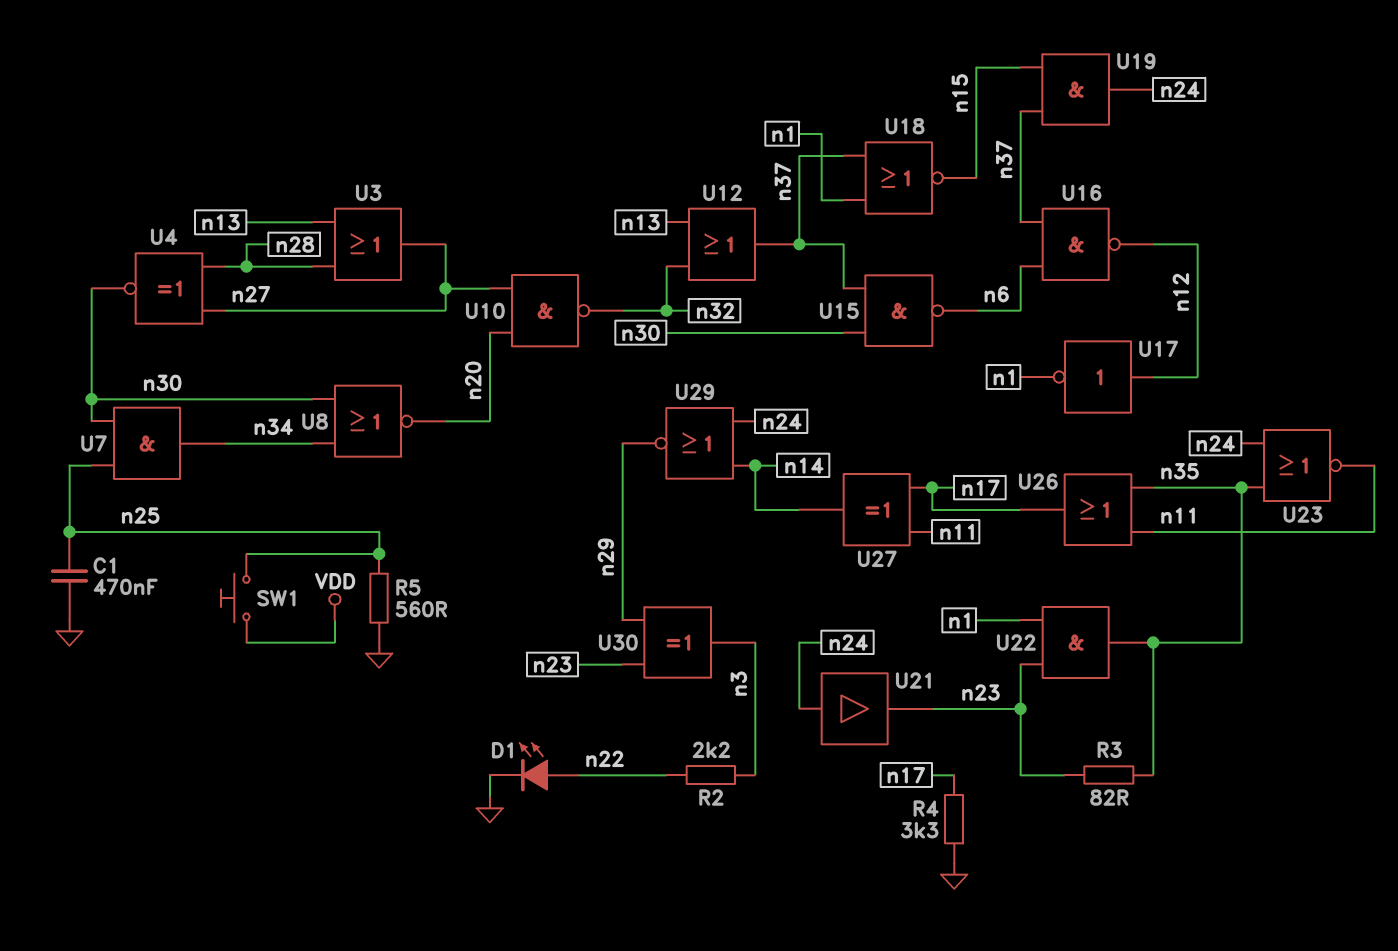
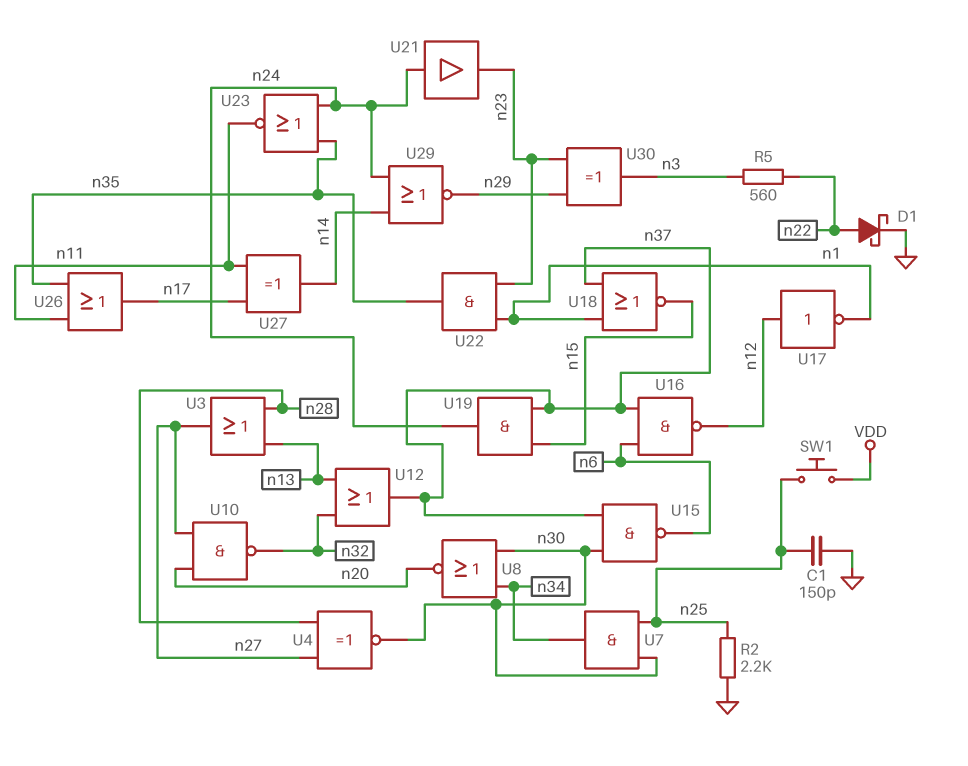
C1: 470nF (GND, n25) -> 150pF (GND, n25)
D1: LED (A n22, K GND) -> schottky (A n22, K GND)
R2: 2.2k (n3, n22) -> 2.2k (GND, n25)
R3: 82 (n23, n35) -> none
R4: 3.3k (GND, n17) -> none
R5: 560 (GND, n25) -> 560 (n3, n22)

